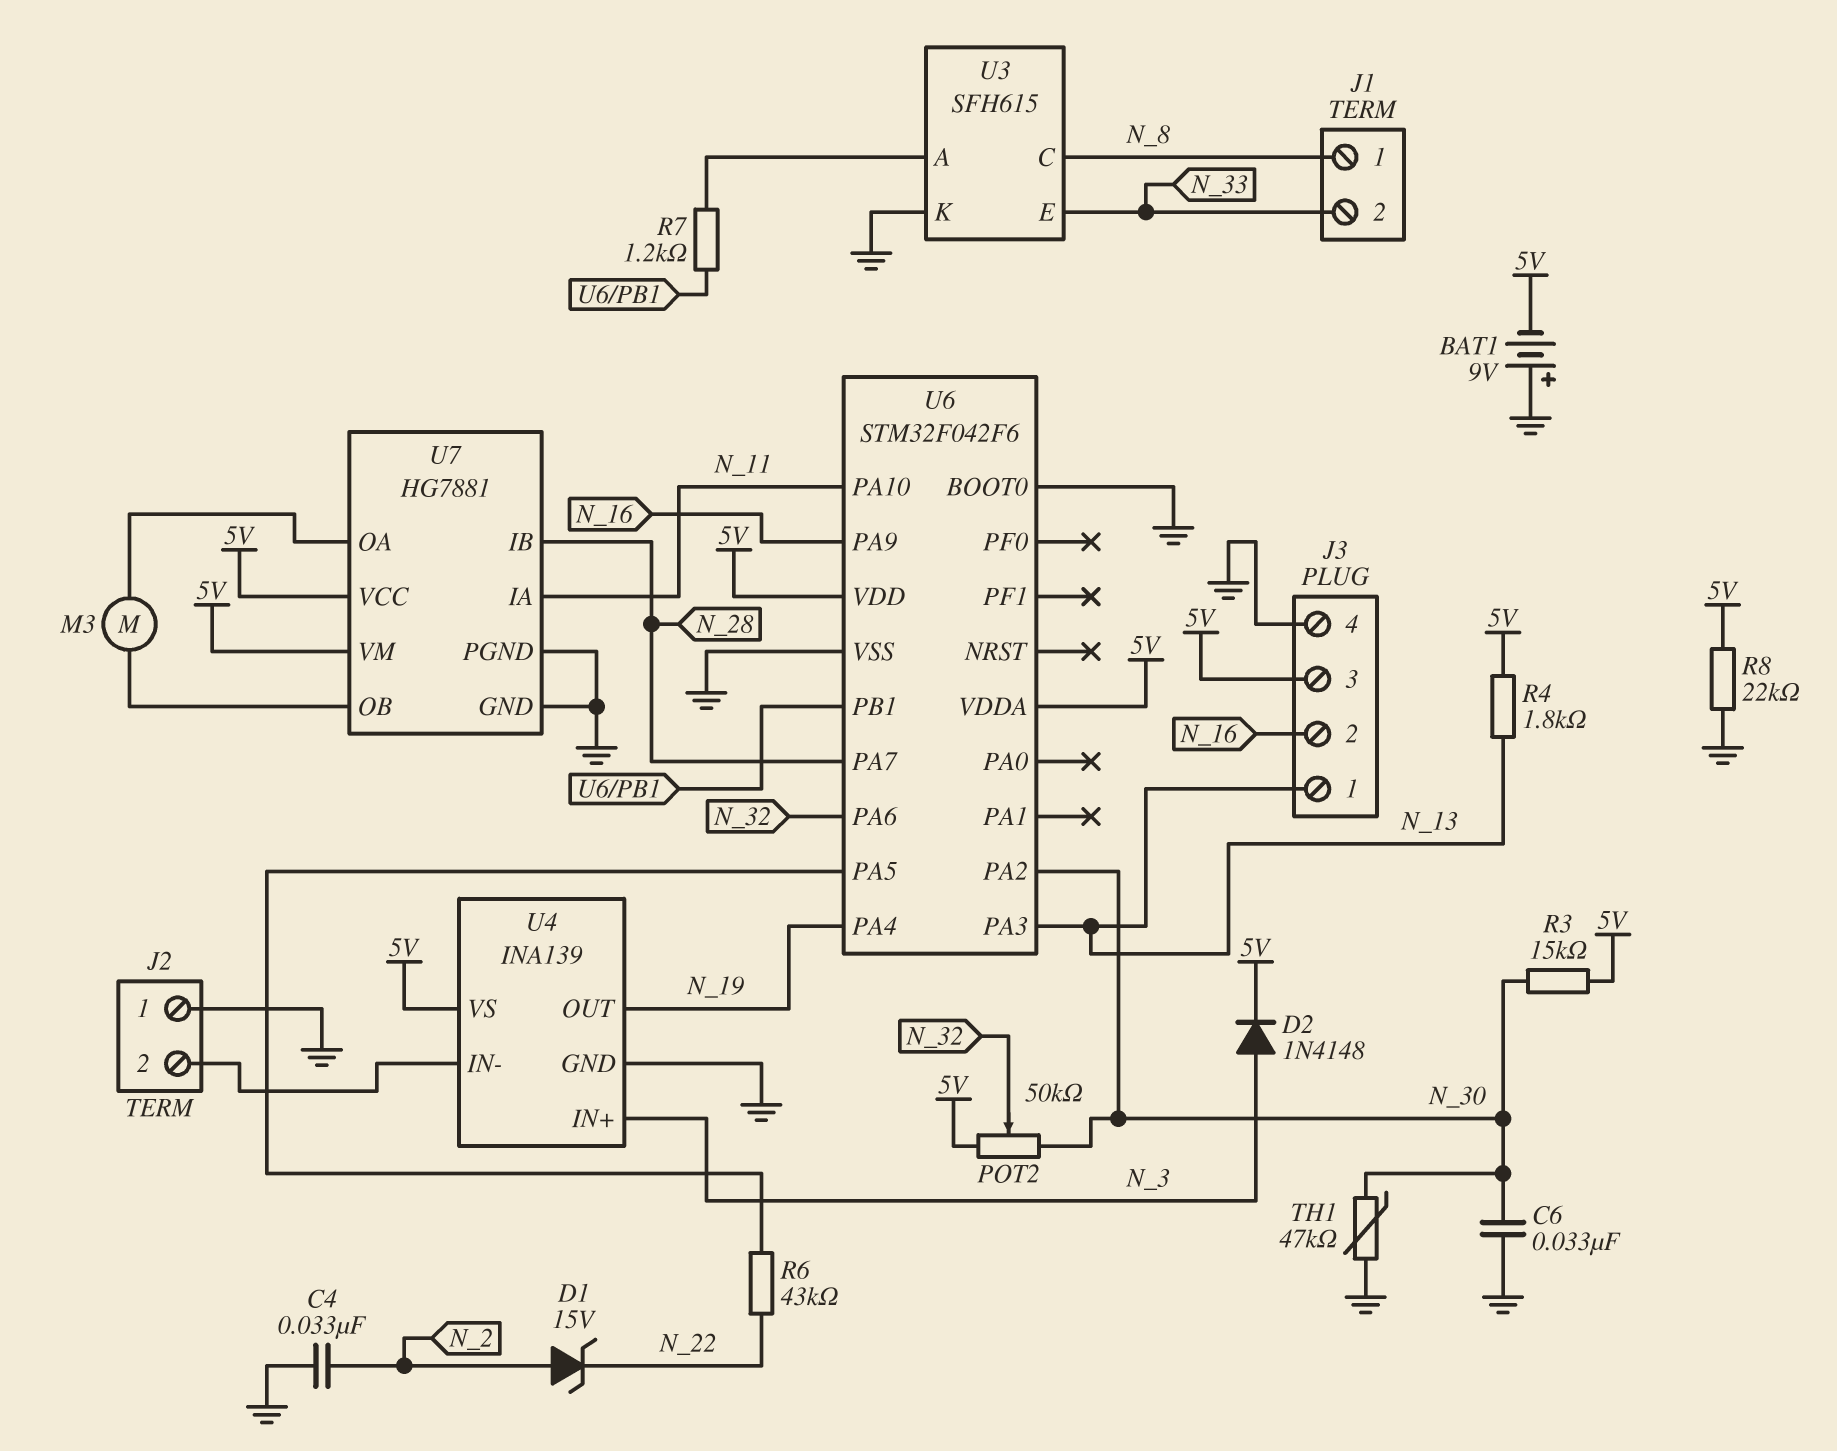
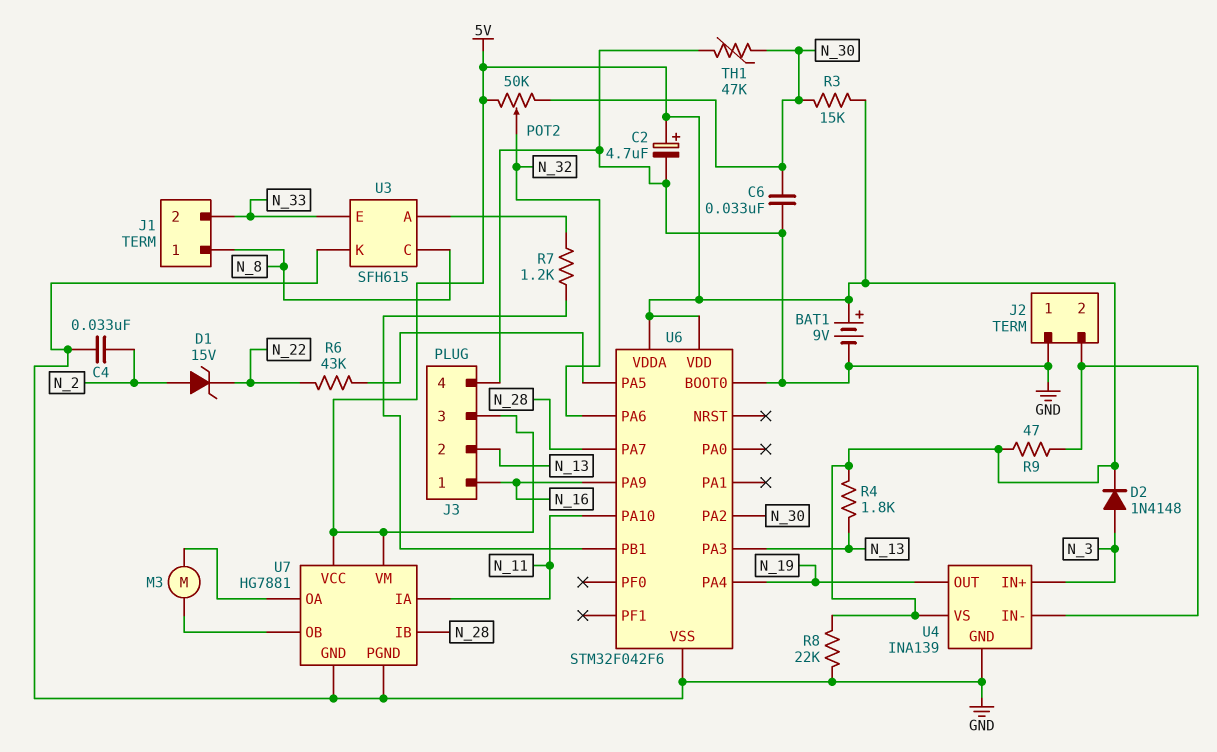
BAT1: 9V (plus GND, minus 5V) -> 9V (plus 5V, minus GND)
C2: none -> 4.7uF (plus 5V, minus GND)
J3 pin 1: N_13 -> N_16
J3 pin 2: N_16 -> N_13
R9: none -> 47 (5V, J2/2)

